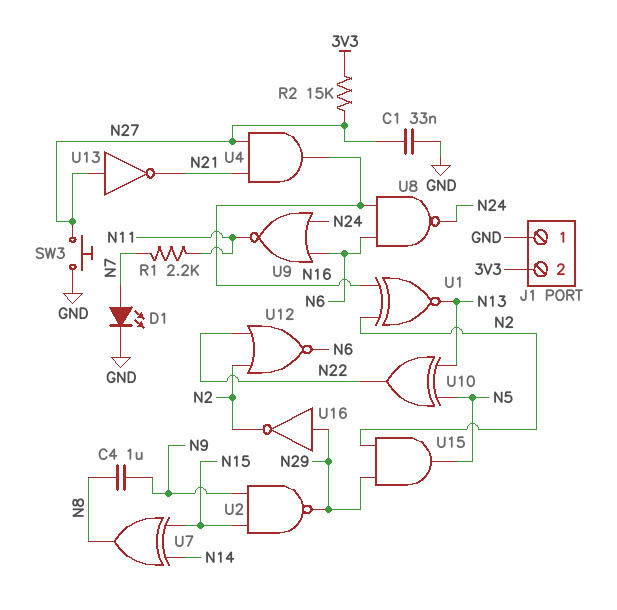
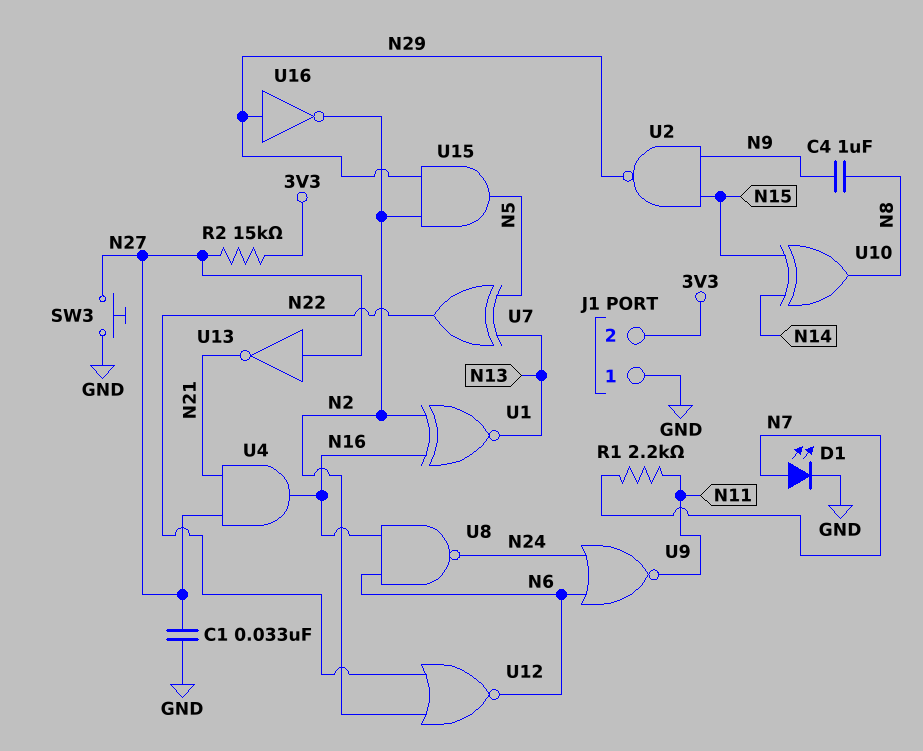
U7: XOR (in N14, in N15, out N8) -> XOR (in N5, in N13, out N22)
U10: XOR (in N5, in N13, out N22) -> XOR (in N14, in N15, out N8)

